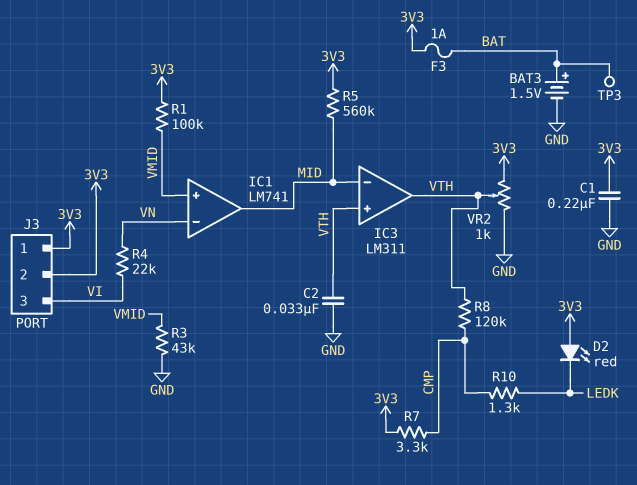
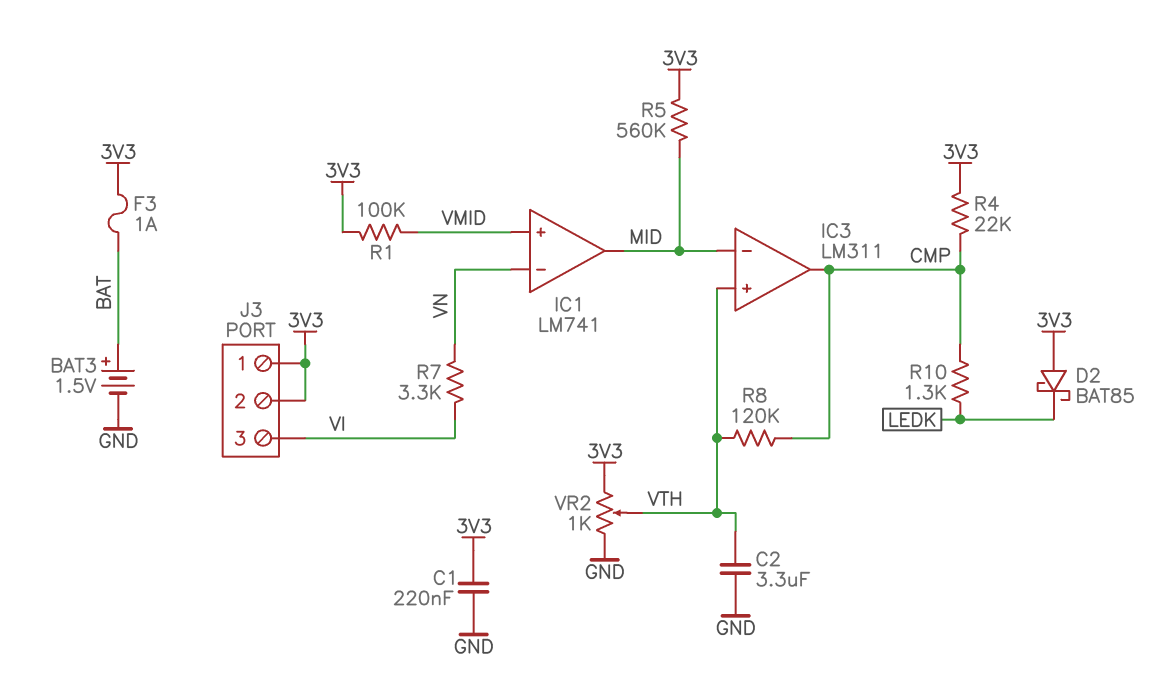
C2: 33nF (GND, VTH) -> 3.3uF (GND, VTH)
D2: LED red (A 3V3, K LEDK) -> schottky BAT85 (A 3V3, K LEDK)
IC3 pin out: VTH -> CMP
R3: 43k (GND, VMID) -> none
R4: 22k (VI, VN) -> 22k (3V3, CMP)
R7: 3.3k (3V3, CMP) -> 3.3k (VI, VN)
TP3: test point (BAT) -> none

